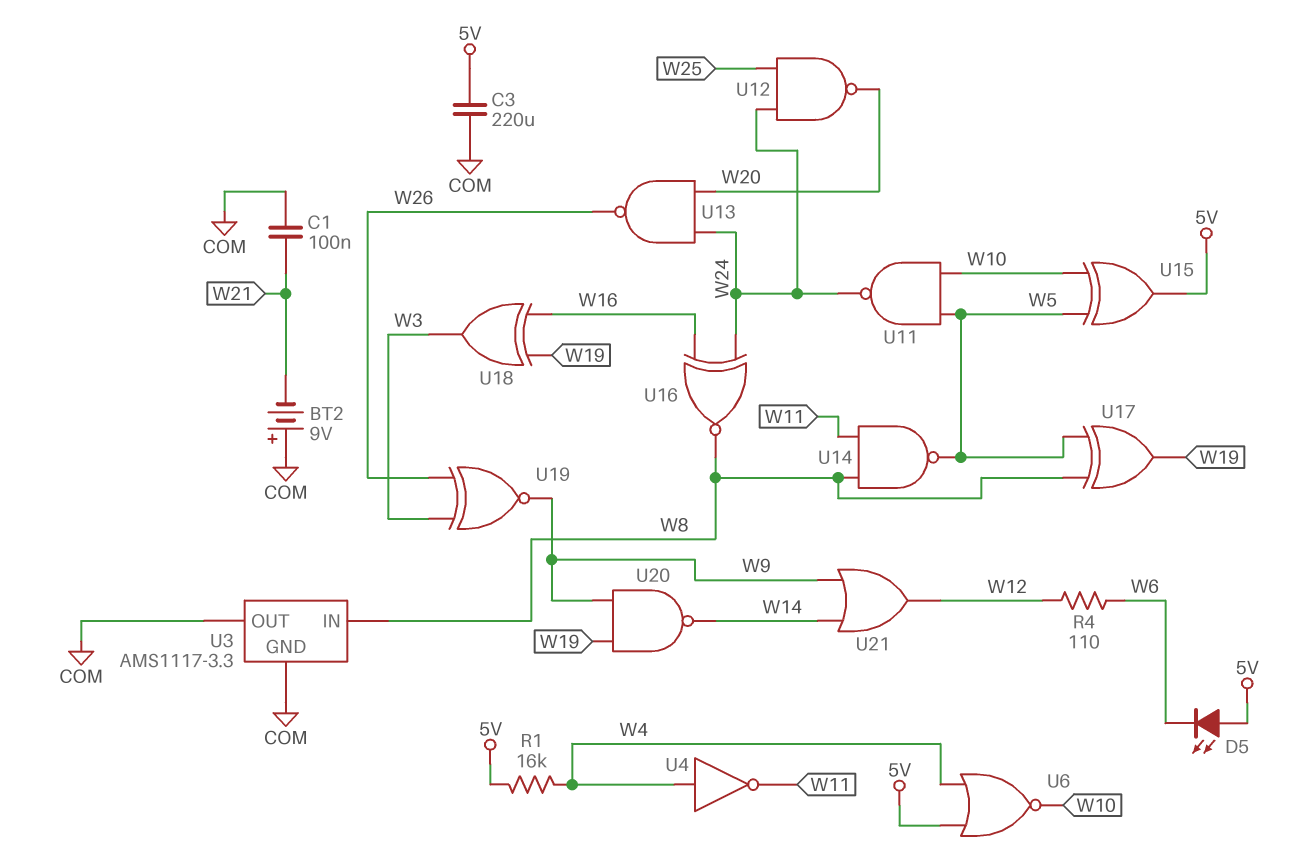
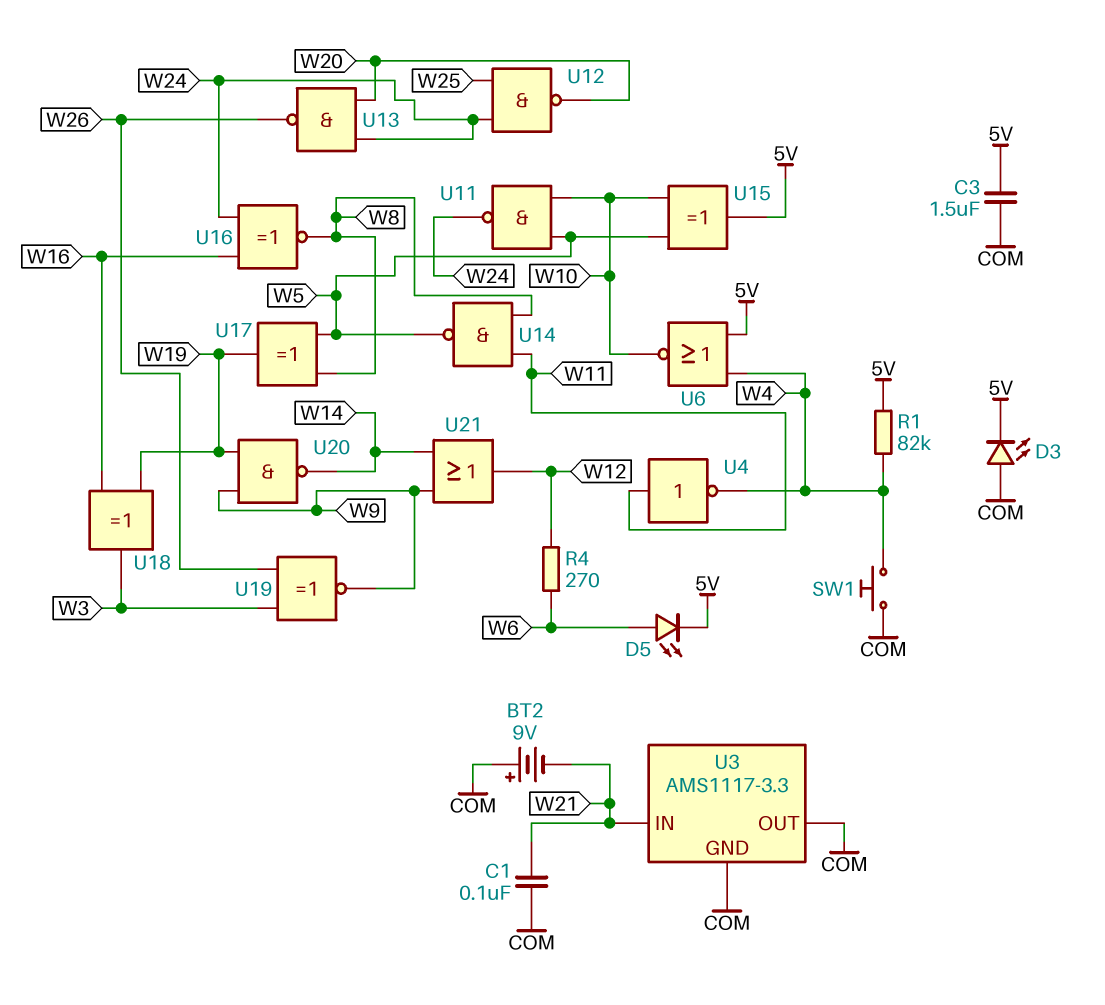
C3: 220uF (5V, COM) -> 1.5uF (5V, COM)
D3: none -> LED (A COM, K 5V)
D5: LED (A 5V, K W6) -> LED (A W6, K 5V)
R1: 16k (5V, W4) -> 82k (5V, W4)
R4: 110 (W6, W12) -> 270 (W6, W12)
SW1: none -> button (COM, W4)
U3 pin IN: W8 -> W21
U4: NOT (in W4, out W11) -> NOT (in W11, out W4)

